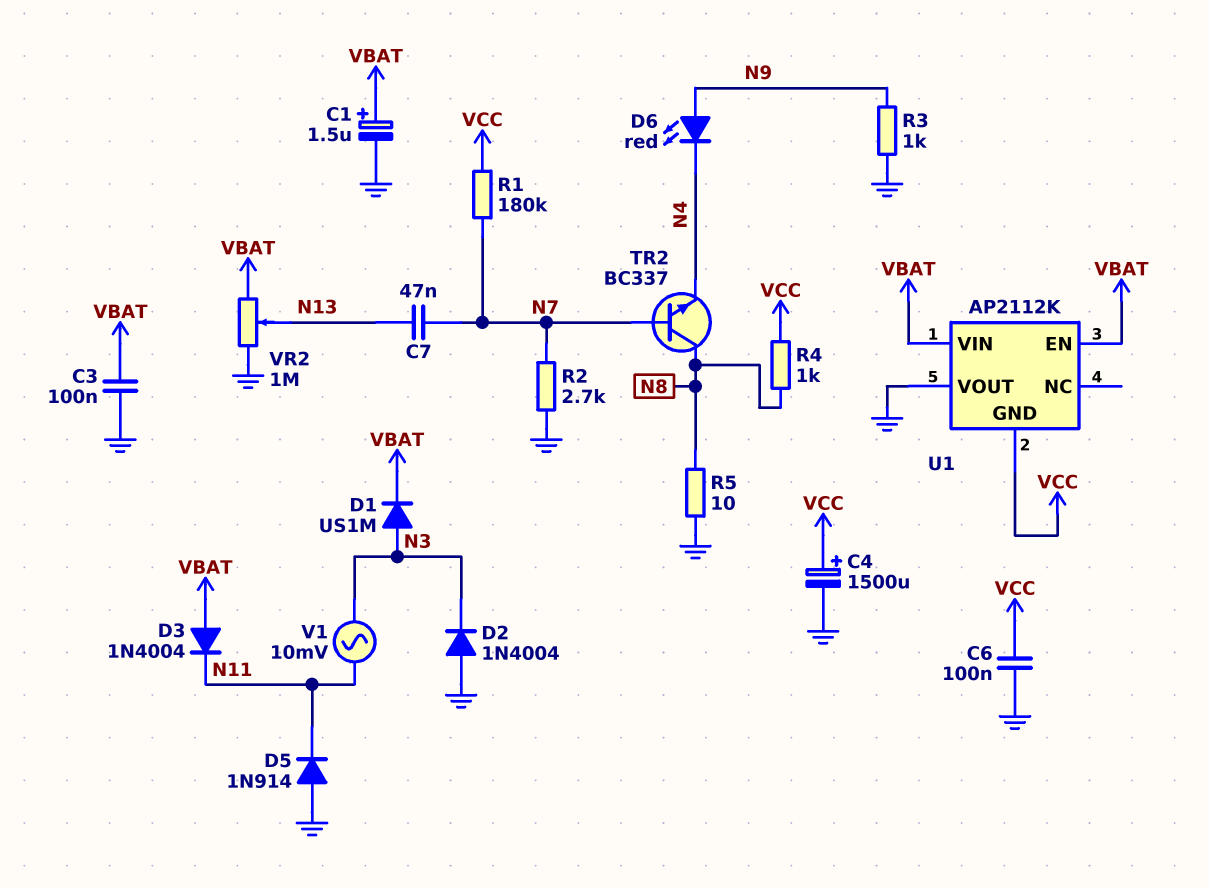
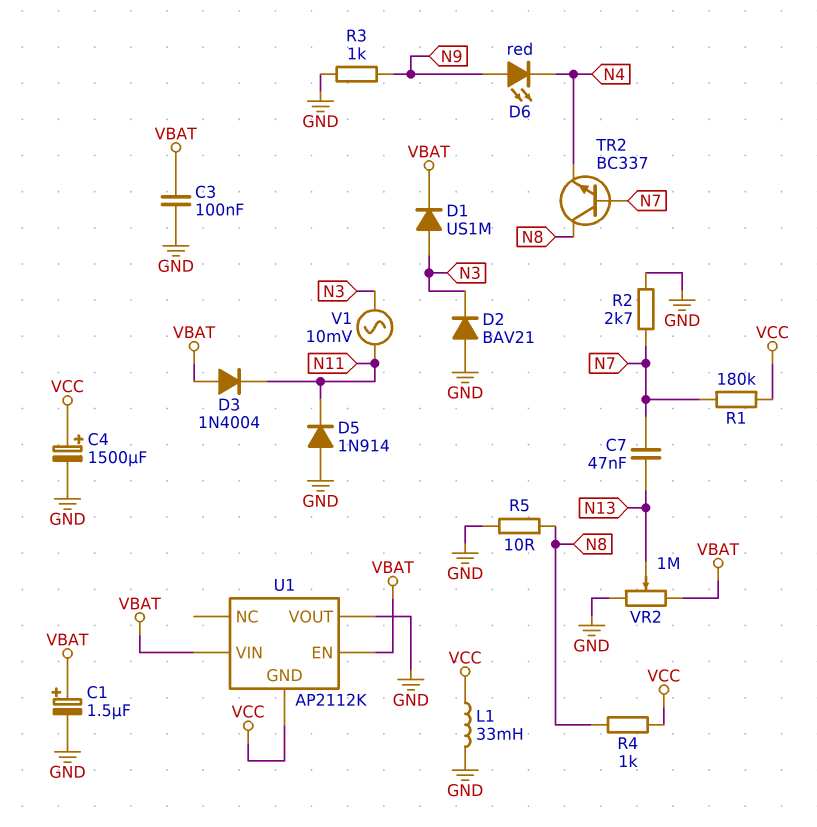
C6: 100nF (GND, VCC) -> none
D2: diode 1N4004 (A GND, K N3) -> diode BAV21 (A GND, K N3)
L1: none -> 33mH (GND, VCC)

